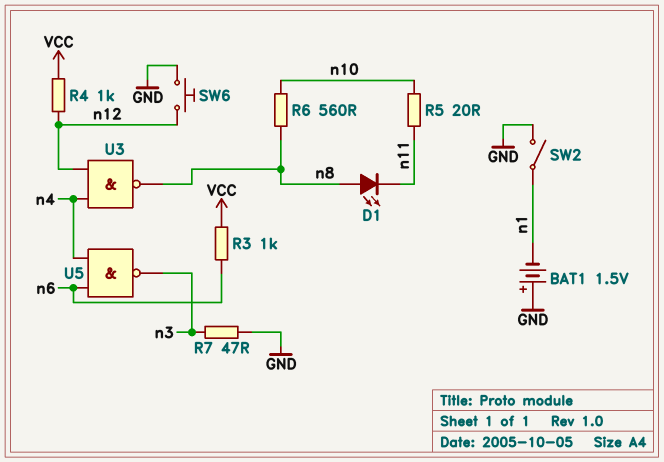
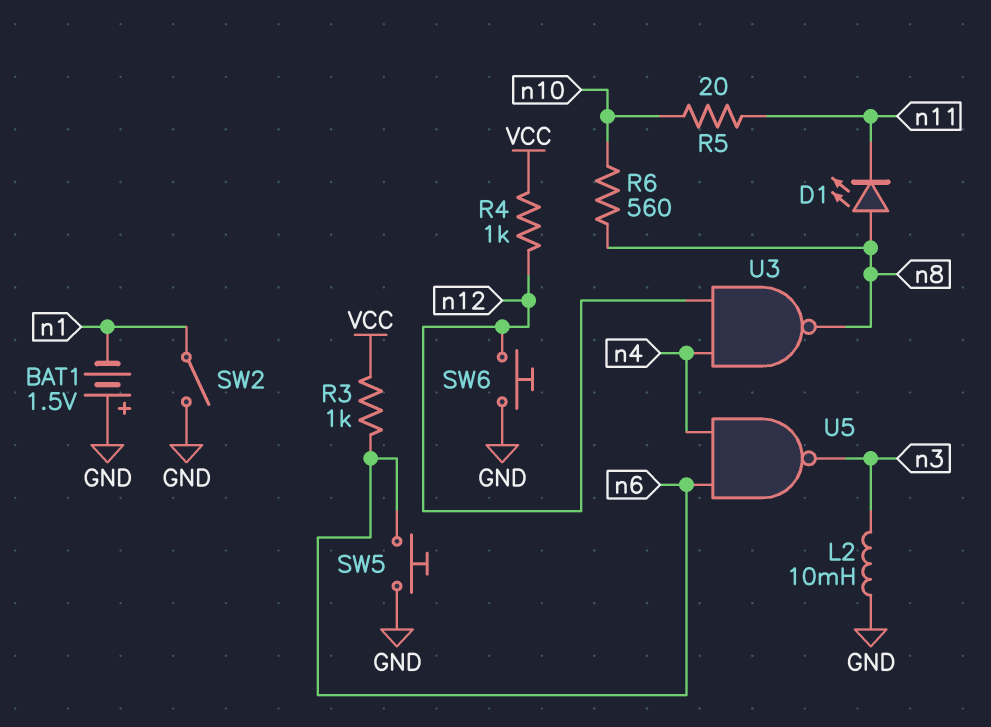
L2: none -> 10mH (GND, n3)
R7: 47 (GND, n3) -> none
SW5: none -> button (GND, n6)

